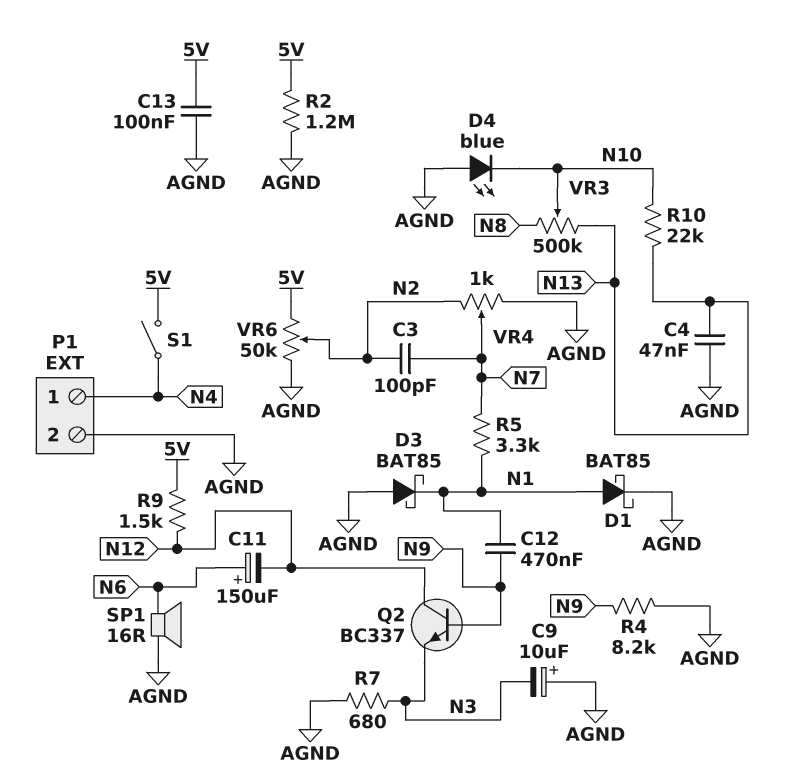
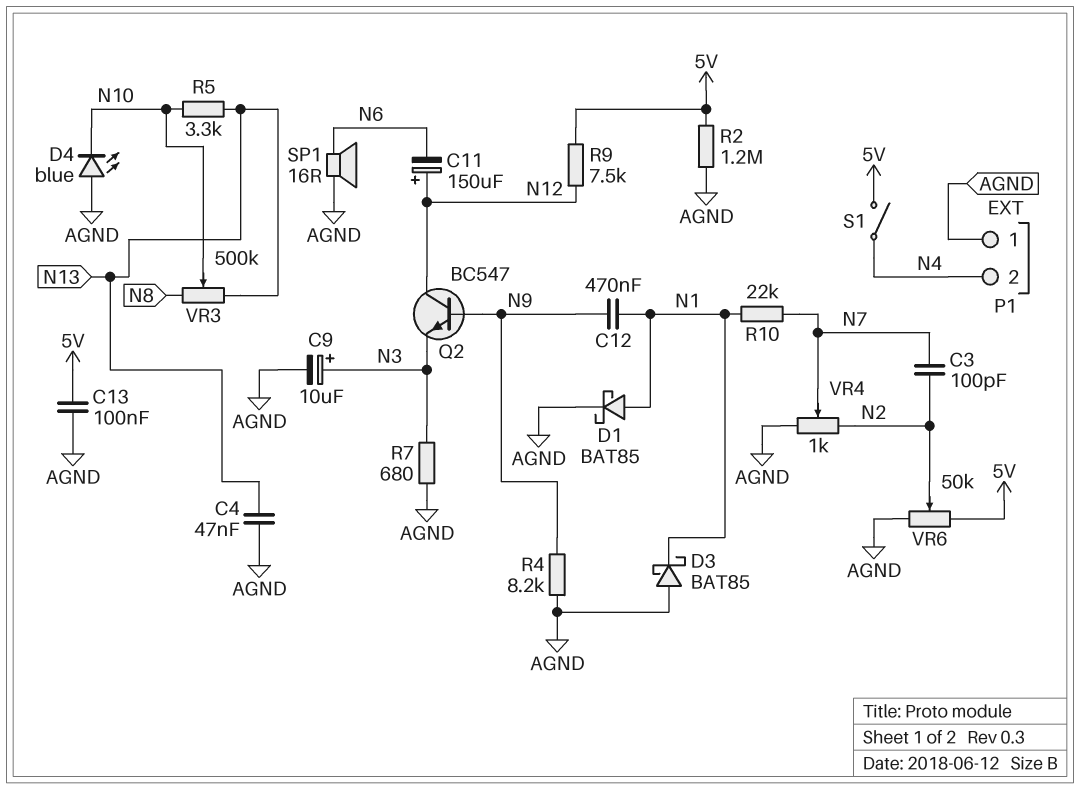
C9: 10uF (plus AGND, minus N3) -> 10uF (plus N3, minus AGND)
C11: 150uF (plus N6, minus N12) -> 150uF (plus N12, minus N6)
P1 pin 1: N4 -> AGND
P1 pin 2: AGND -> N4
Q2: NPN BC337 (B N9, C N12, E N3) -> NPN BC547 (B N9, C N12, E N3)
R5: 3.3k (N1, N7) -> 3.3k (N10, N13)
R9: 1.5k (5V, N12) -> 7.5k (5V, N12)
R10: 22k (N10, N13) -> 22k (N1, N7)

